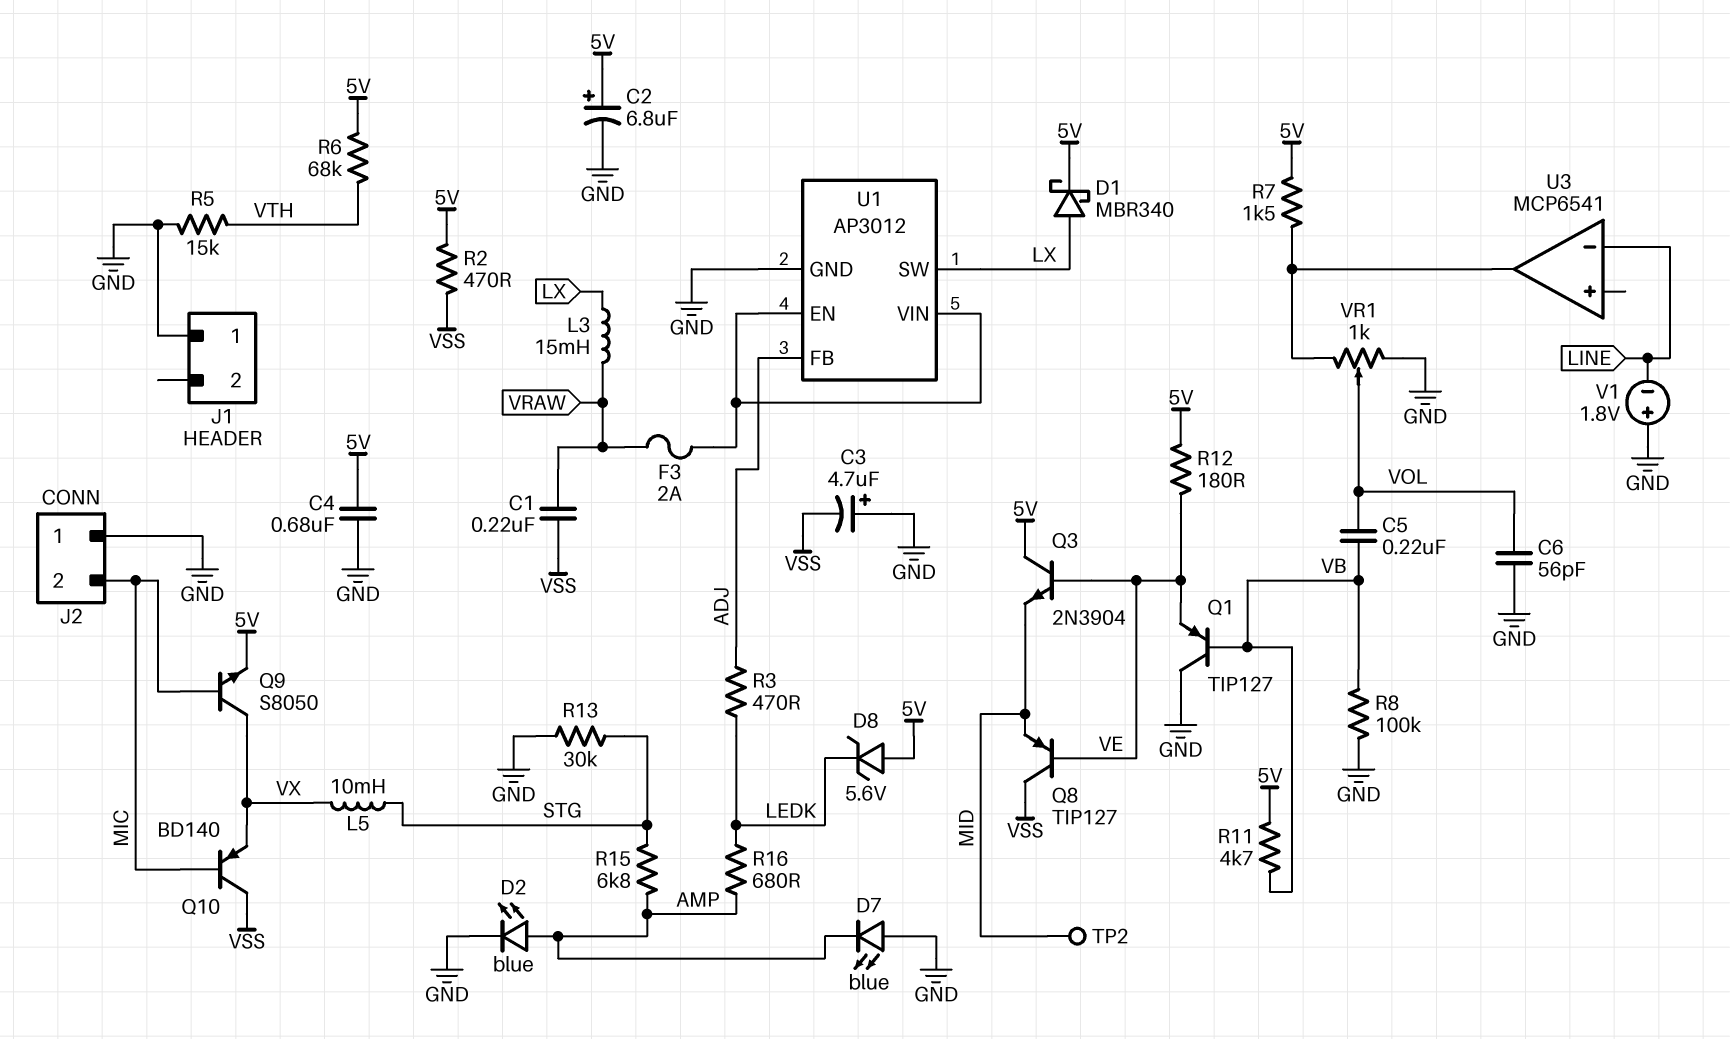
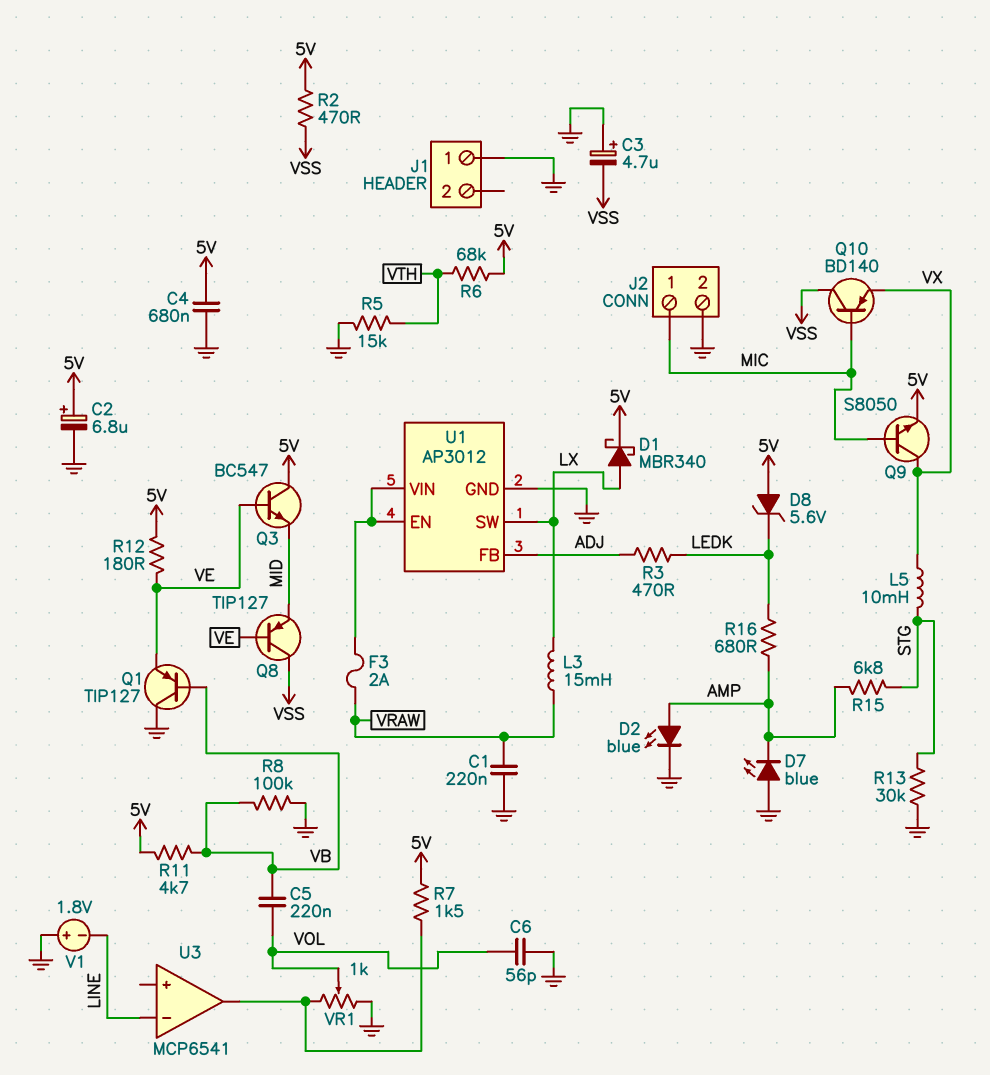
C1: 220nF (VRAW, VSS) -> 220nF (GND, VRAW)
J2 pin 1: GND -> MIC
J2 pin 2: MIC -> GND
Q3: NPN 2N3904 (B VE, C 5V, E MID) -> NPN BC547 (B VE, C 5V, E MID)
TP2: test point (MID) -> none

